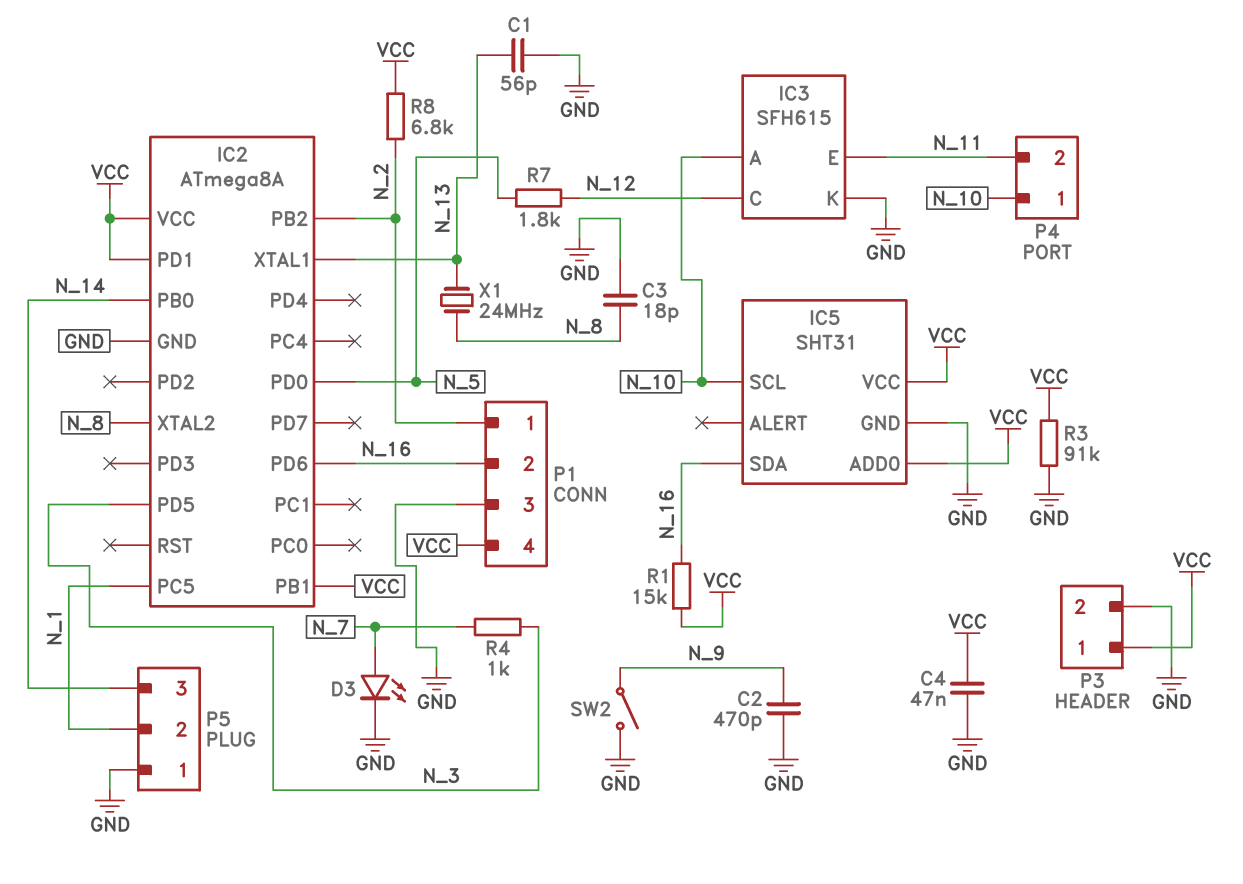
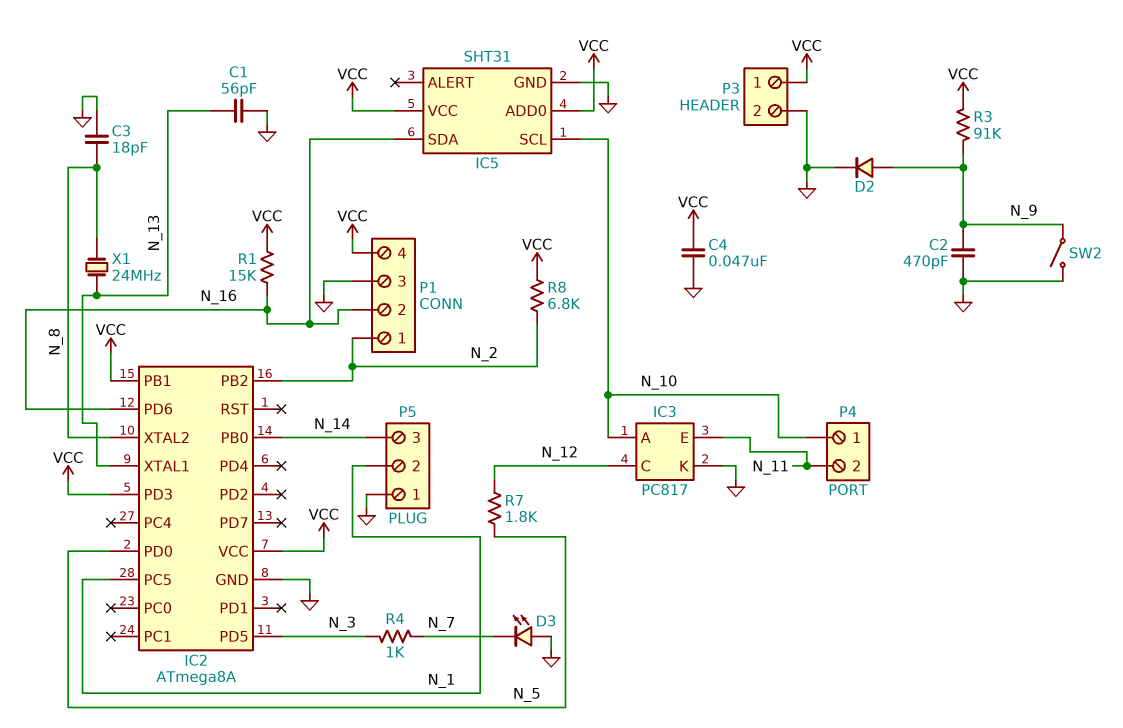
D2: none -> diode (A N_9, K GND)
D3: LED (A N_7, K GND) -> LED (A GND, K N_7)
IC2 pin PD1: VCC -> none
IC2 pin PD3: none -> VCC
IC3: SFH615 -> PC817
R3: 91k (GND, VCC) -> 91k (N_9, VCC)

